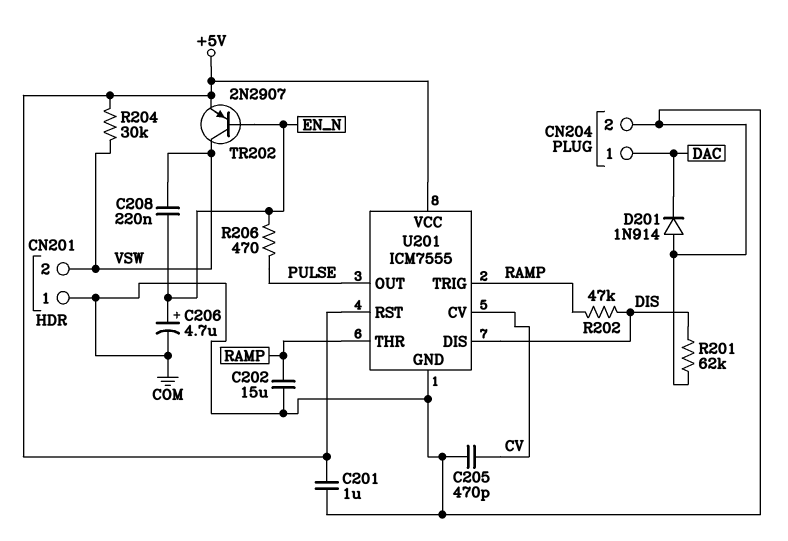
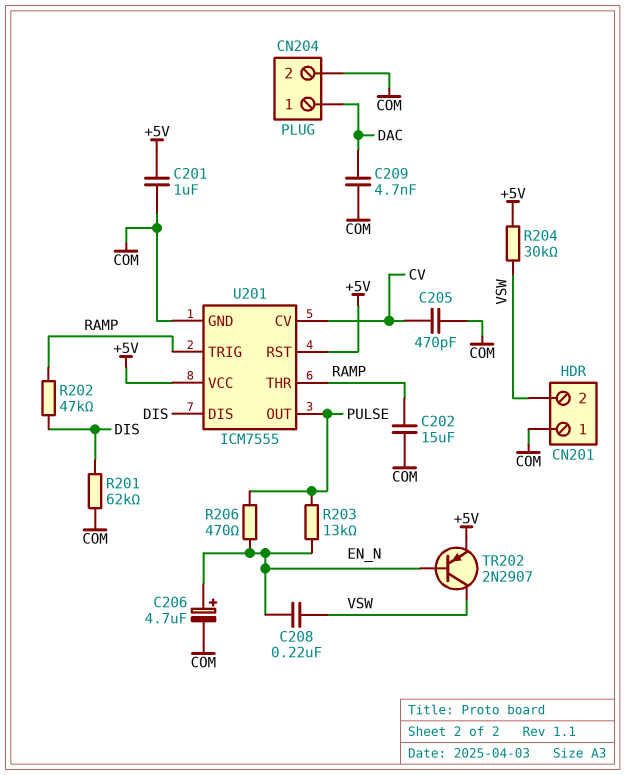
C209: none -> 4.7nF (COM, DAC)
D201: diode 1N914 (A COM, K DAC) -> none
R203: none -> 13k (EN_N, PULSE)

